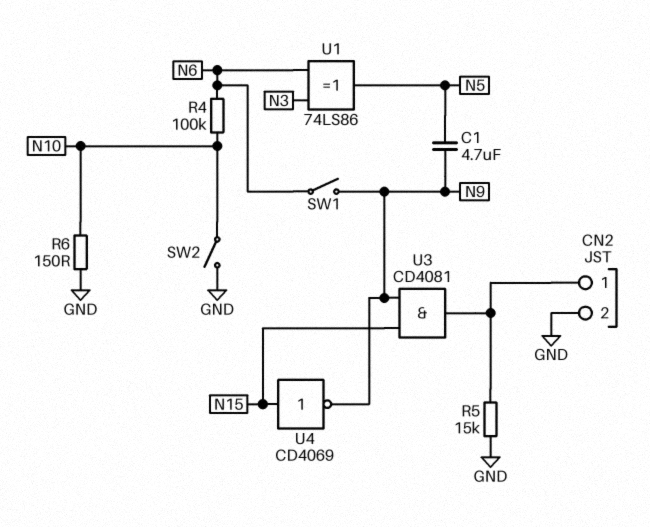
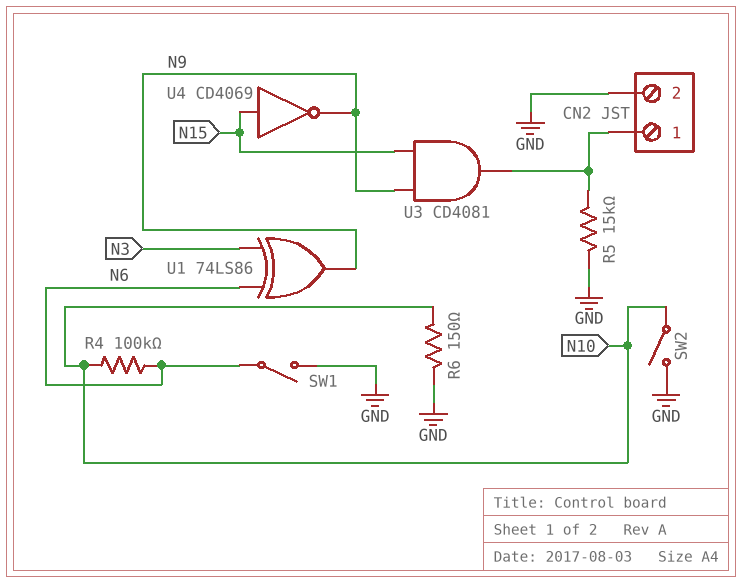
C1: 4.7uF (N5, N9) -> none
SW1: switch (N6, N9) -> switch (GND, N6)
U1: XOR 74LS86 (in N3, in N6, out N5) -> XOR 74LS86 (in N3, in N6, out N9)

